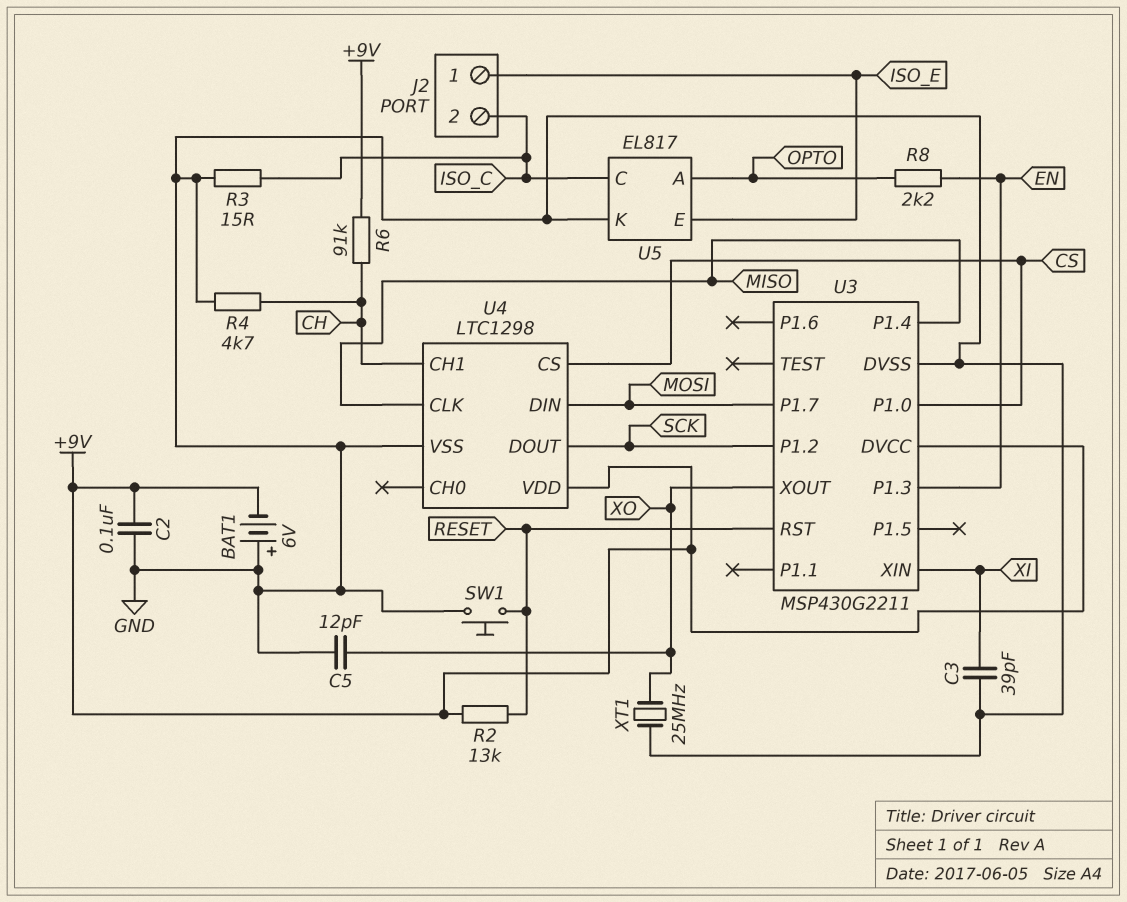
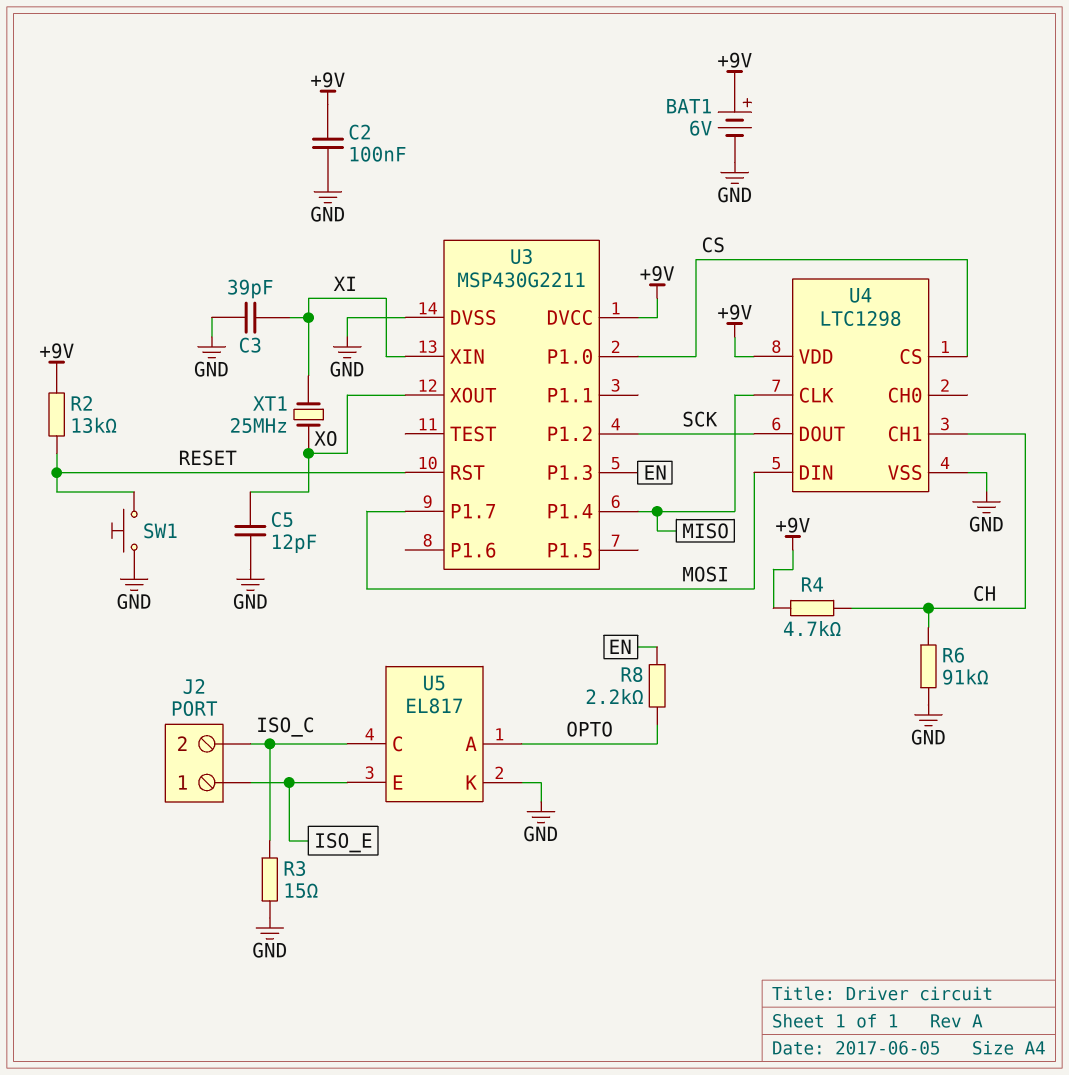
BAT1: 6V (plus GND, minus +9V) -> 6V (plus +9V, minus GND)
R4: 4.7k (CH, GND) -> 4.7k (+9V, CH)
R6: 91k (+9V, CH) -> 91k (CH, GND)
XT1: 25MHz (GND, XO) -> 25MHz (XI, XO)

